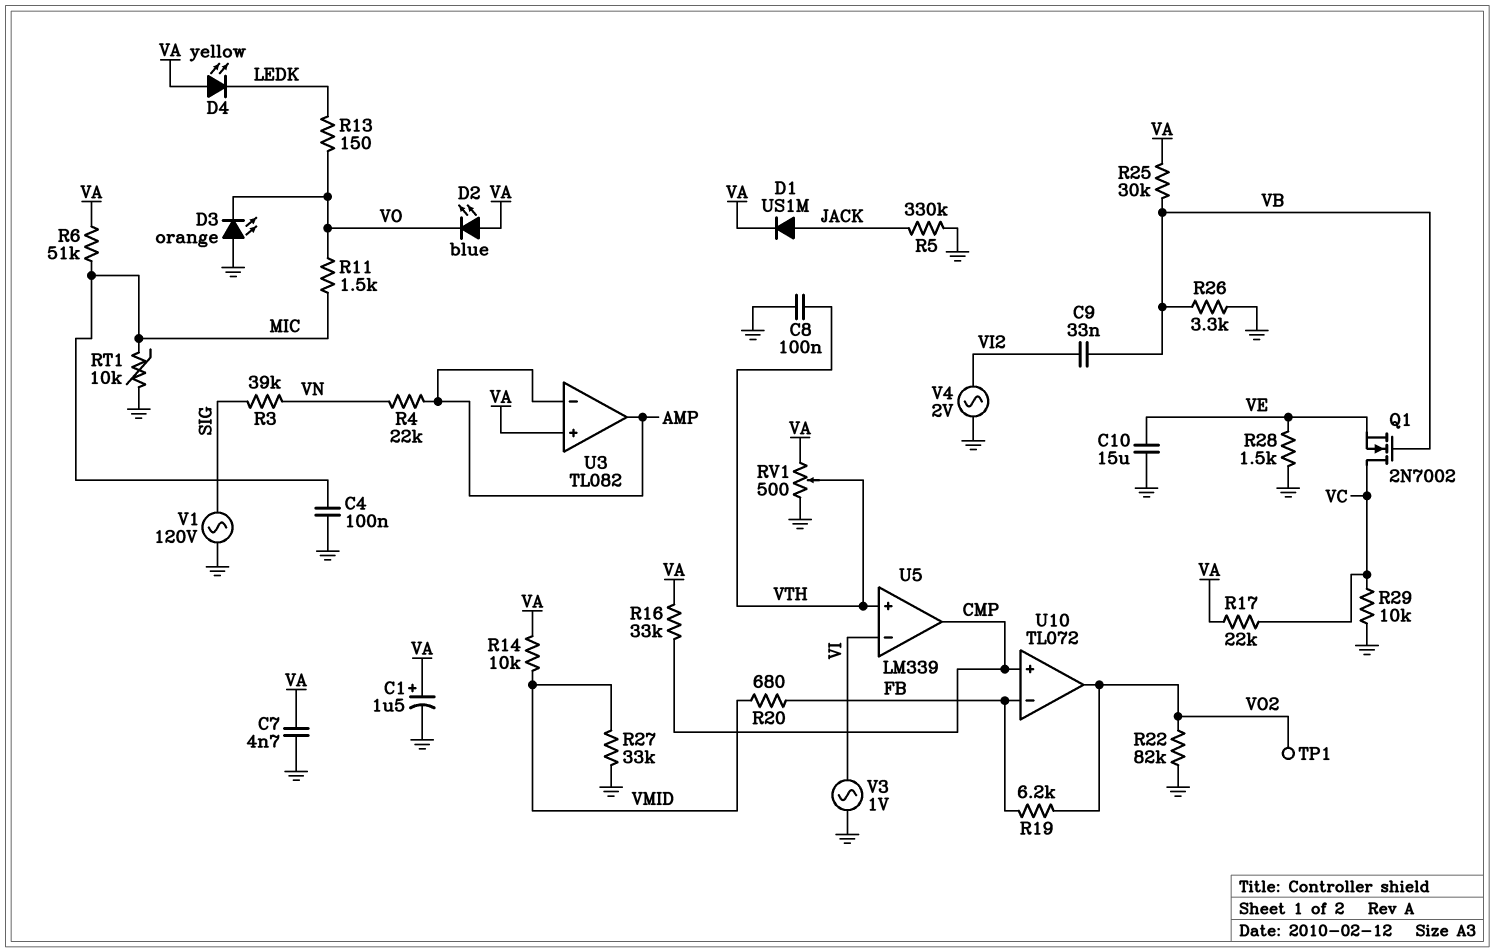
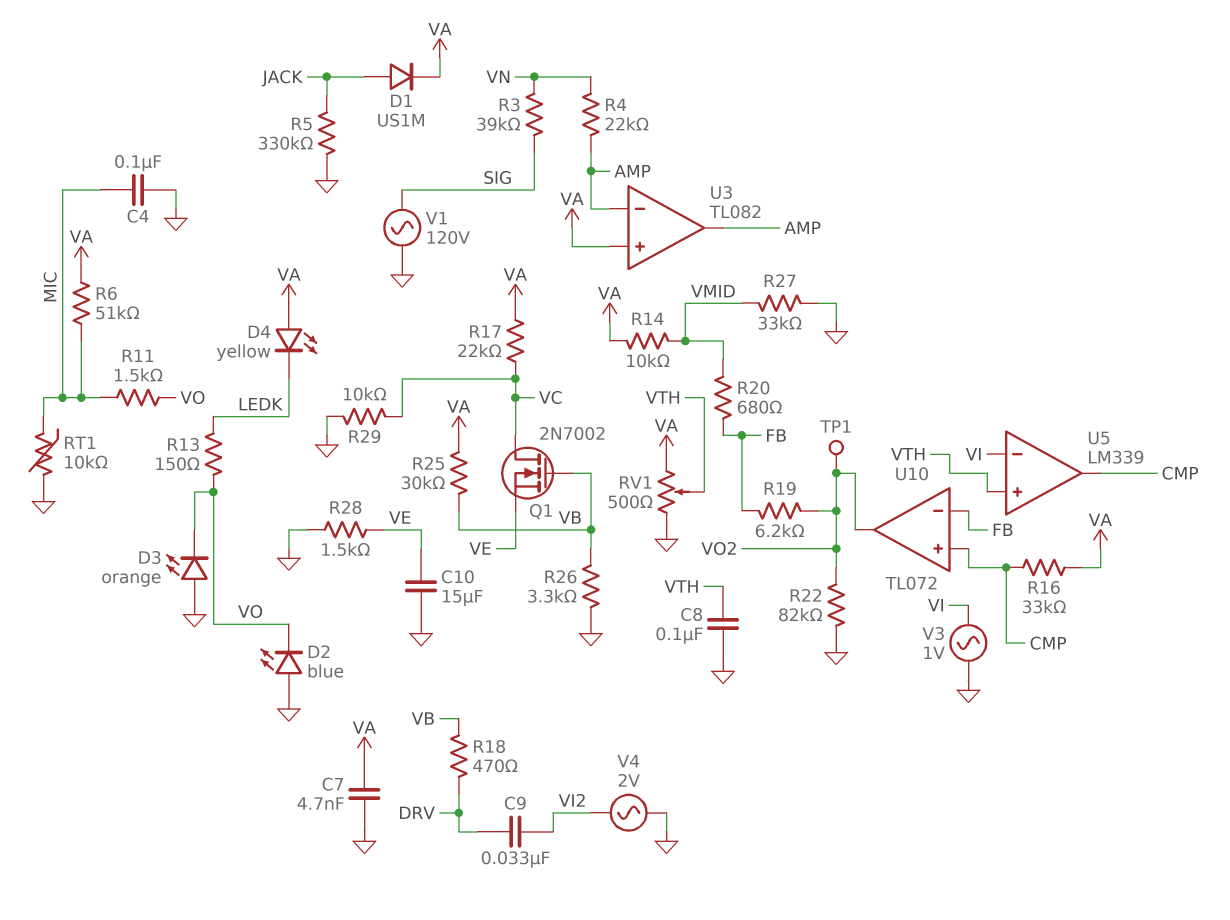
C1: 1.5uF (plus VA, minus GND) -> none
C9: 33nF (VB, VI2) -> 33nF (DRV, VI2)
D2: LED blue (A VA, K VO) -> LED blue (A GND, K VO)
R18: none -> 470 (DRV, VB)

